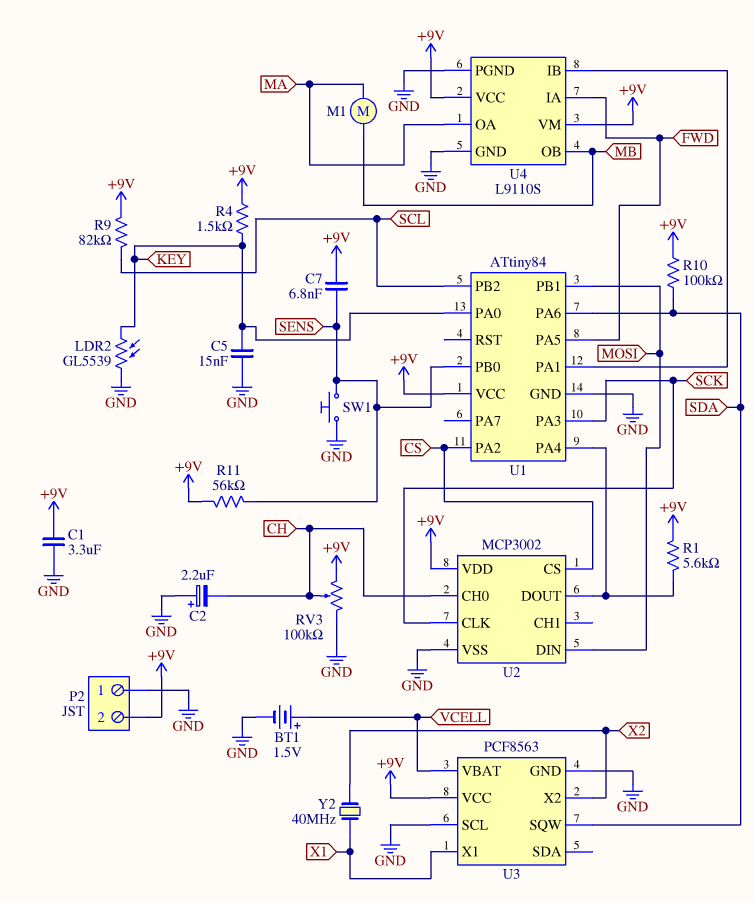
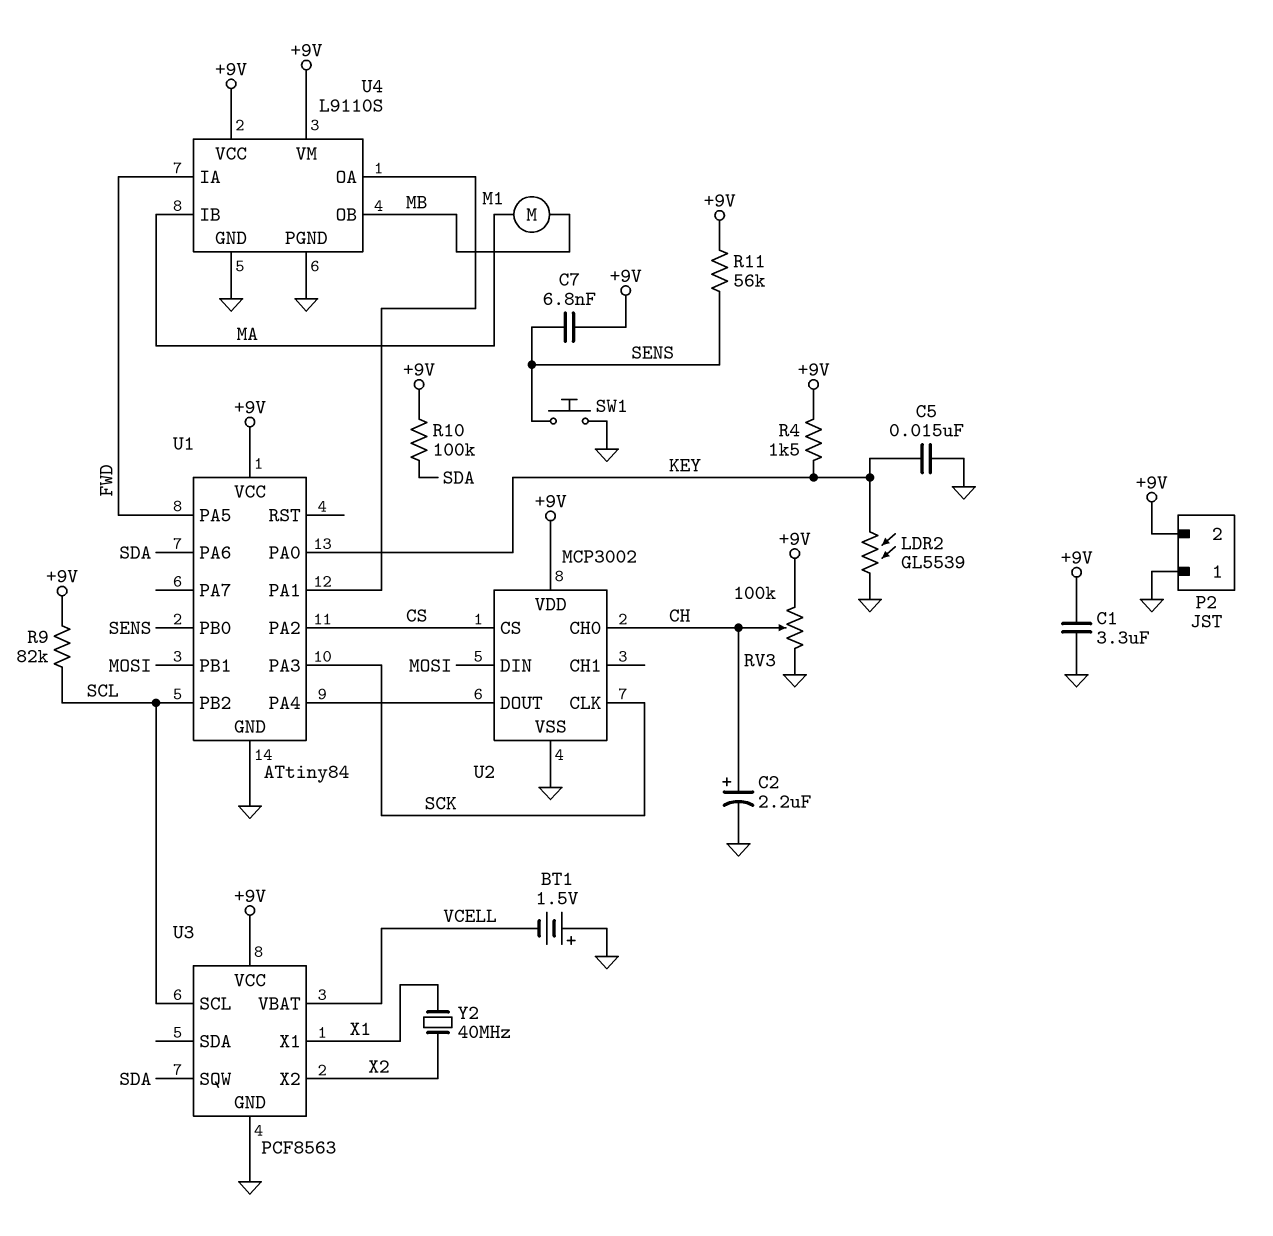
BT1: 1.5V (plus VCELL, minus GND) -> 1.5V (plus GND, minus VCELL)
C2: 2.2uF (plus GND, minus CH) -> 2.2uF (plus CH, minus GND)
R1: 5.6k (+9V, U1/PA4) -> none
U3 pin SCL: GND -> SCL
U4 pin IB: U1/PA1 -> MA
U4 pin OA: MA -> U1/PA1

